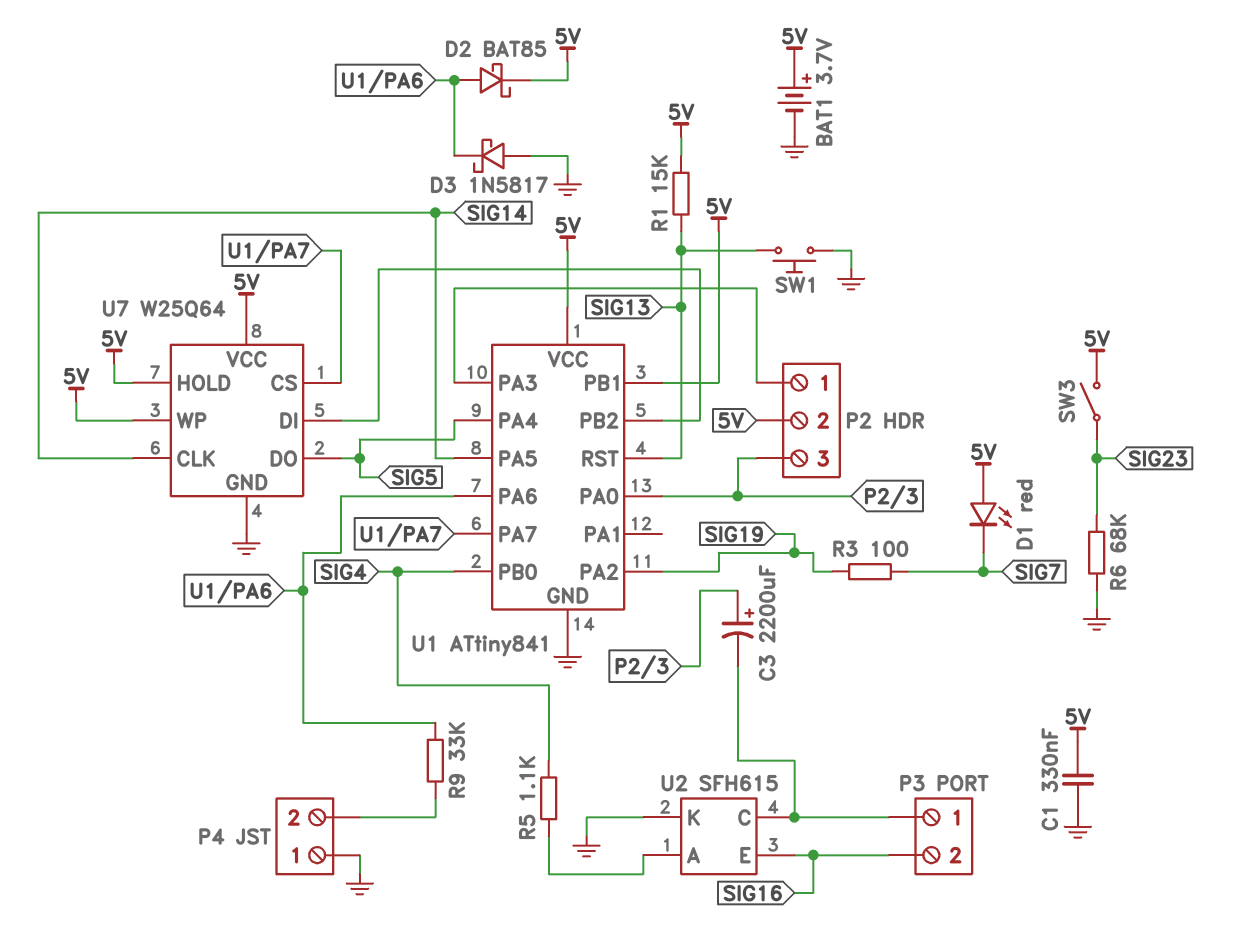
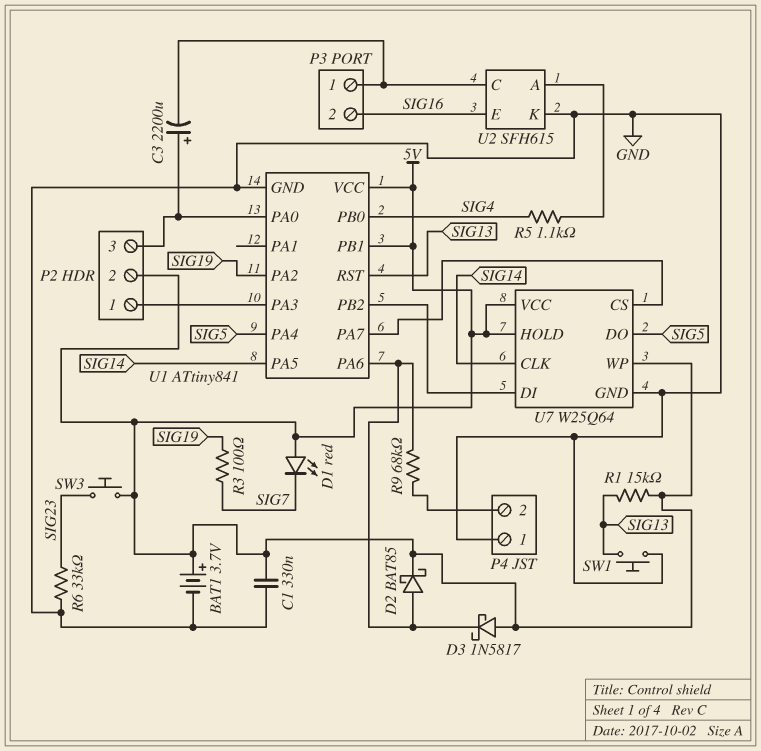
D3: schottky 1N5817 (A GND, K U1/PA6) -> schottky 1N5817 (A 5V, K U1/PA6)
R6: 68k (GND, SIG23) -> 33k (GND, SIG23)
R9: 33k (P4/2, U1/PA6) -> 68k (P4/2, U1/PA6)
SW3: switch (5V, SIG23) -> button (5V, SIG23)

